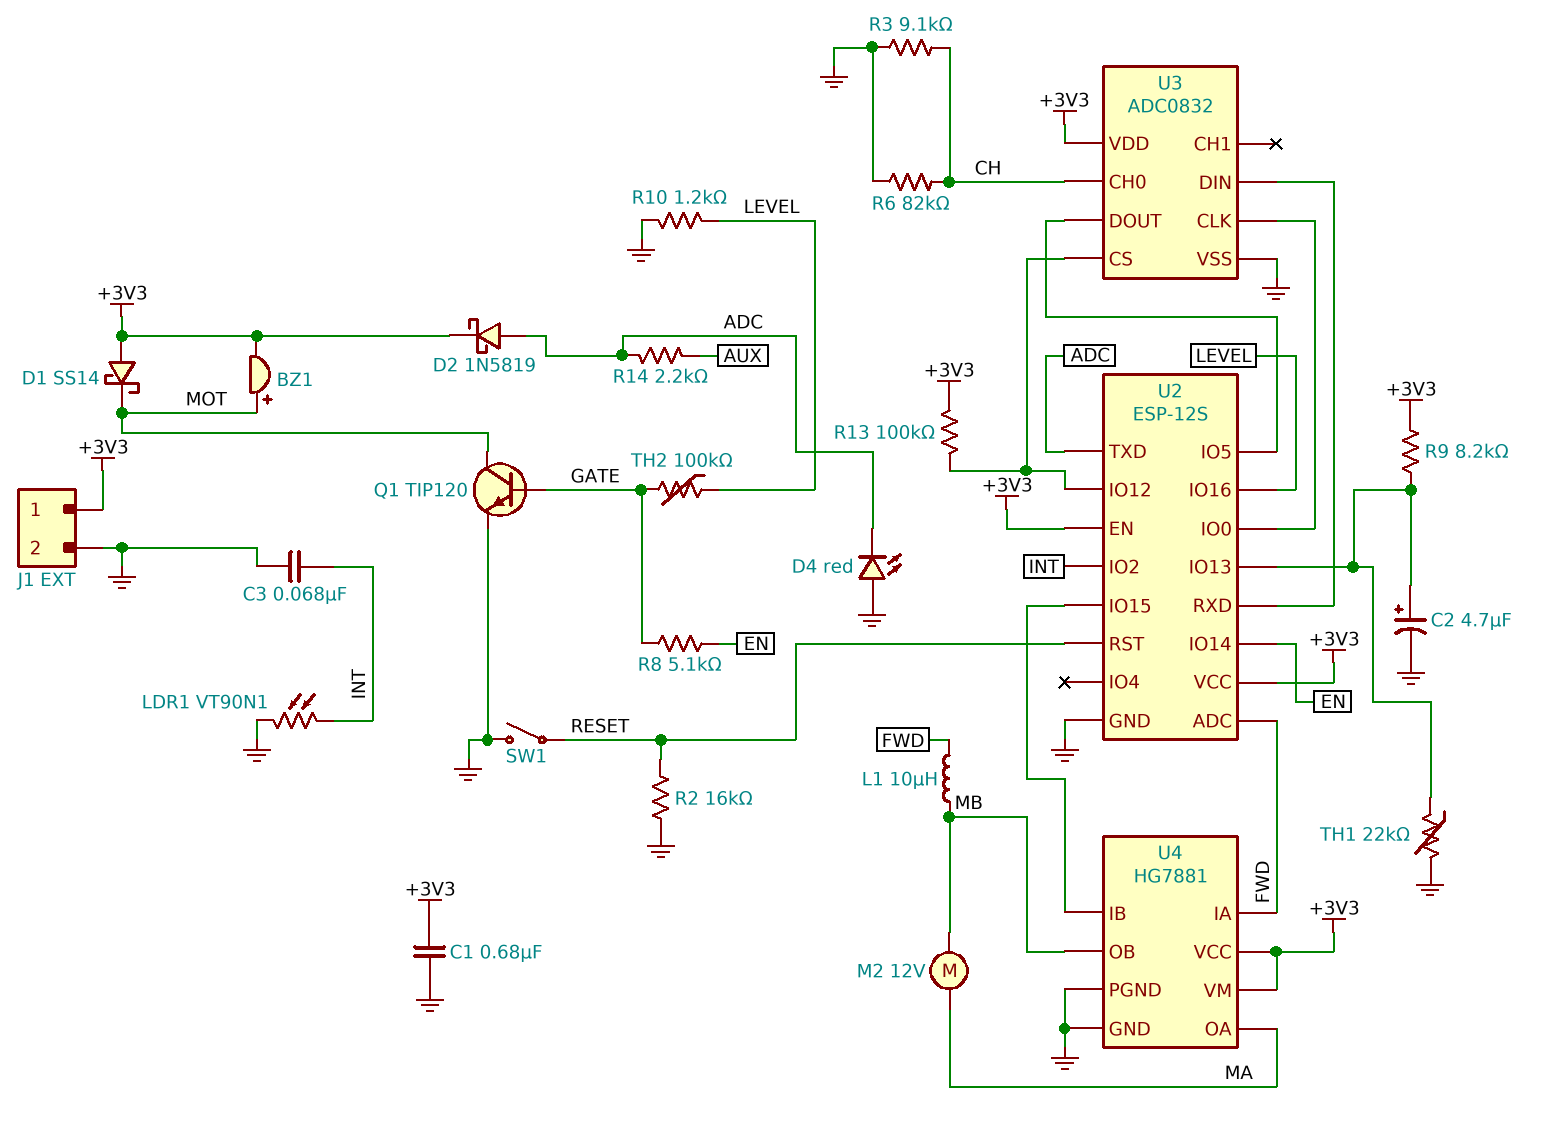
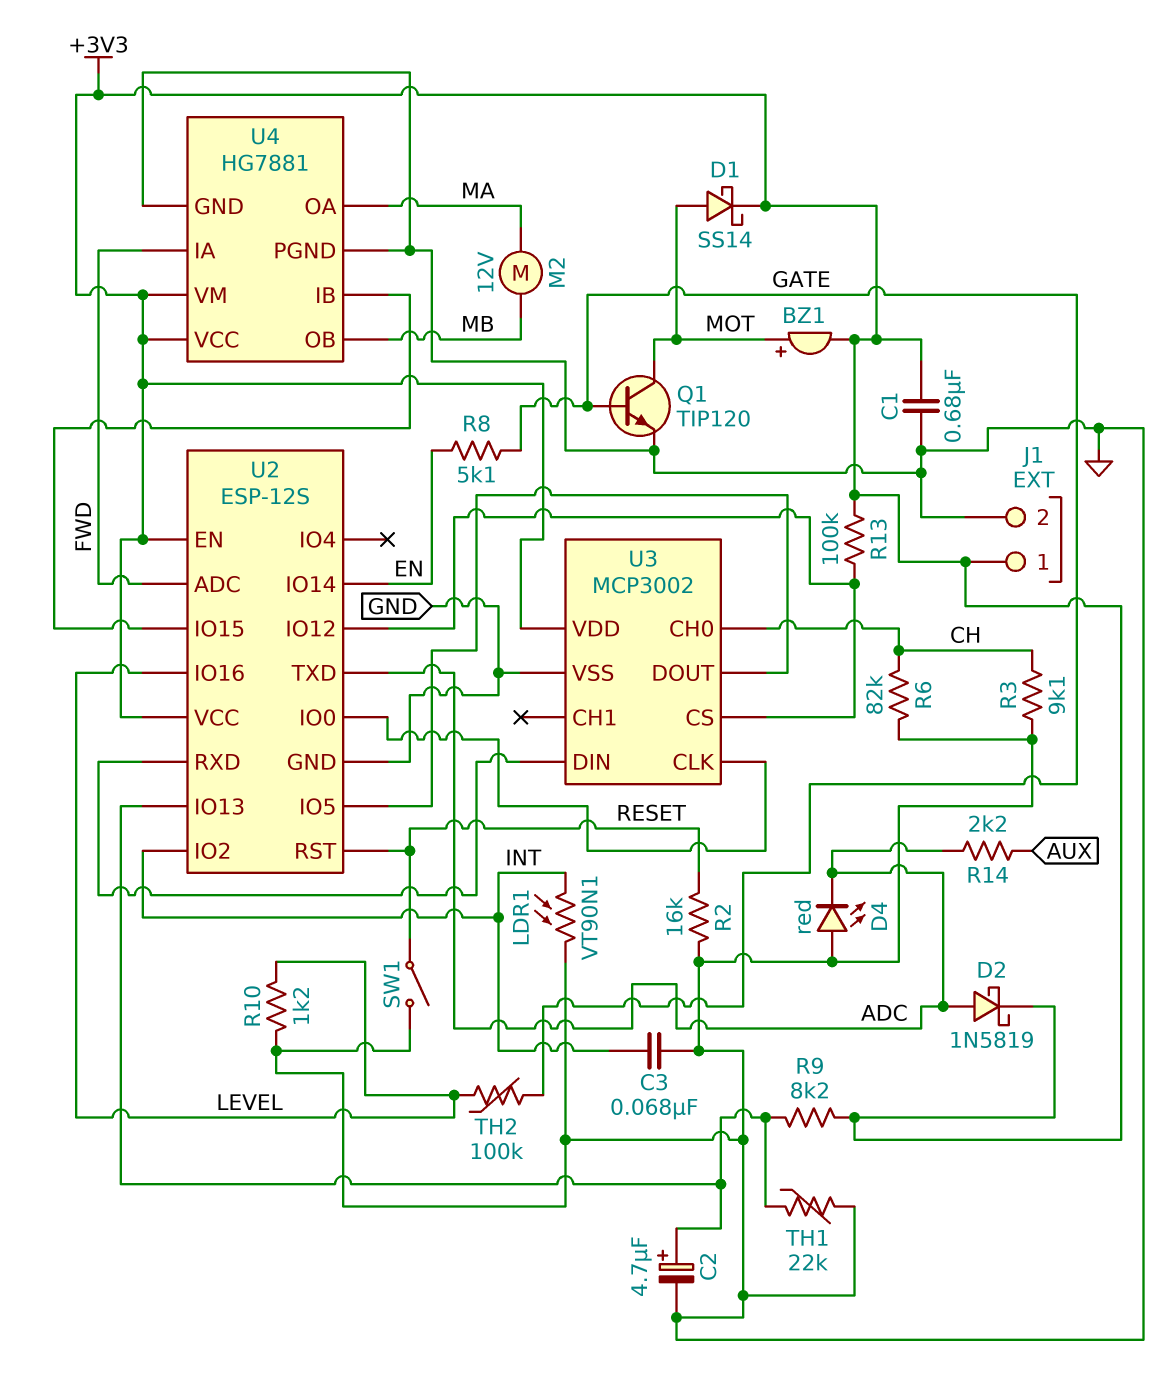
D1: schottky SS14 (A +3V3, K MOT) -> schottky SS14 (A MOT, K +3V3)
L1: 10uH (FWD, MB) -> none
U3: ADC0832 -> MCP3002

